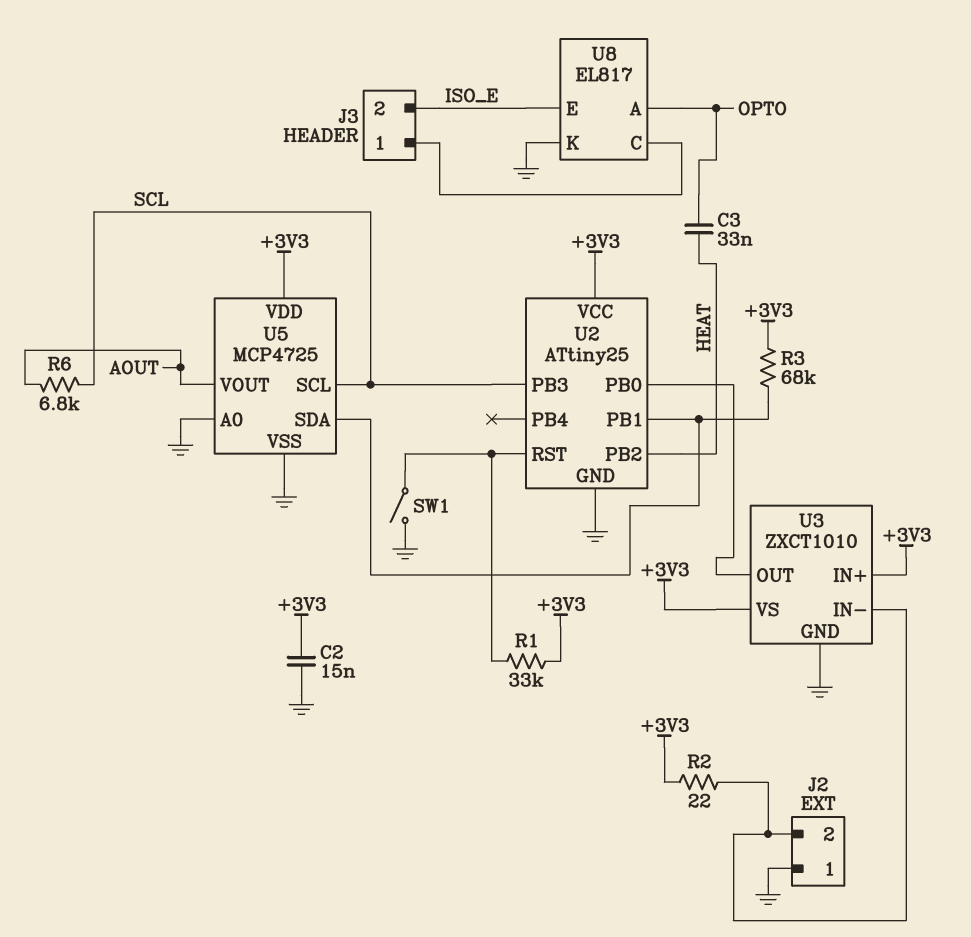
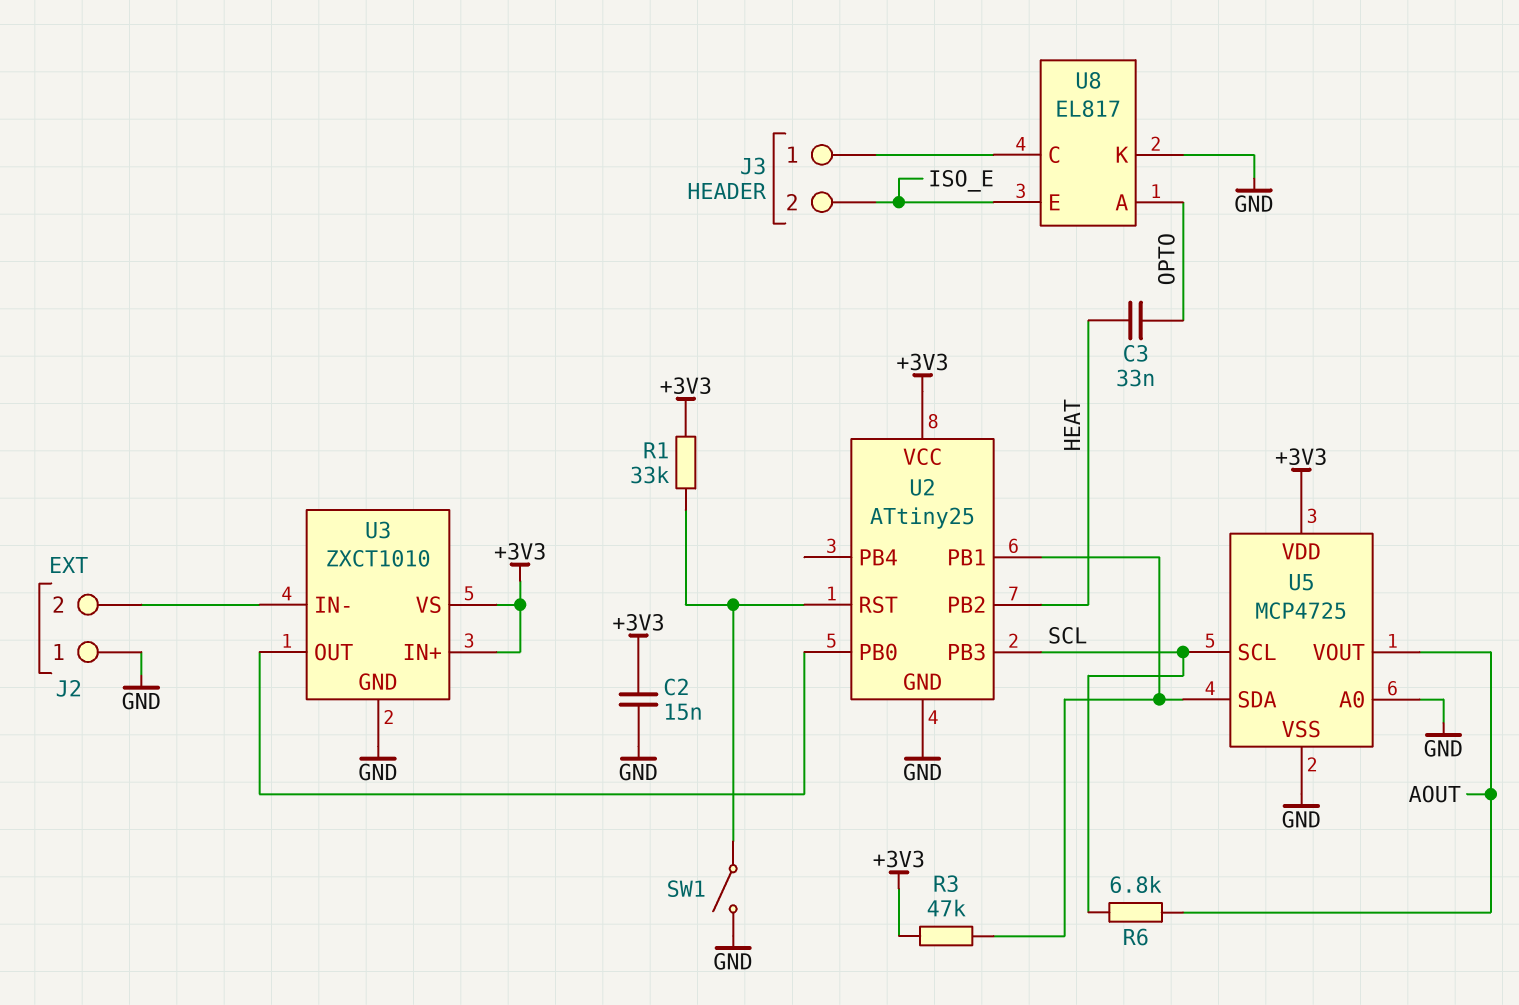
R2: 22 (+3V3, J2/2) -> none
R3: 68k (+3V3, U2/PB1) -> 47k (+3V3, U2/PB1)

